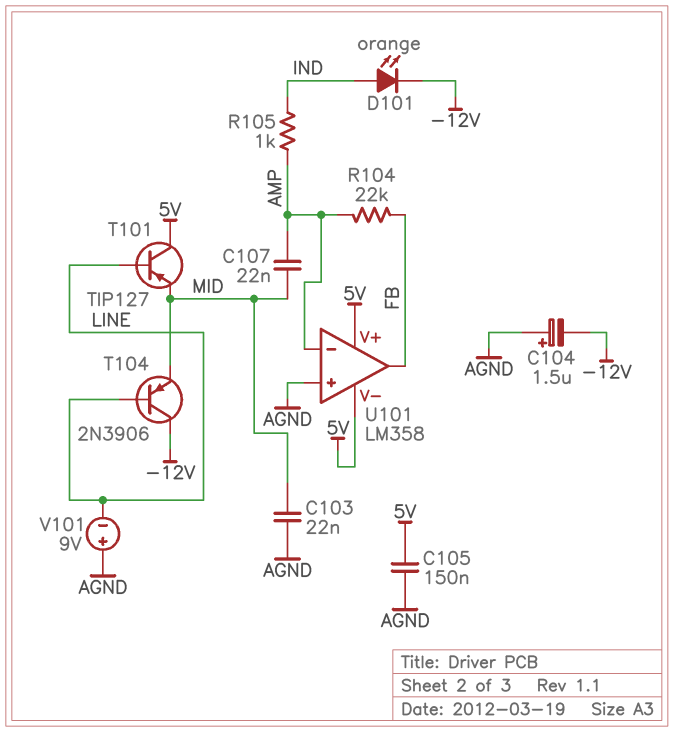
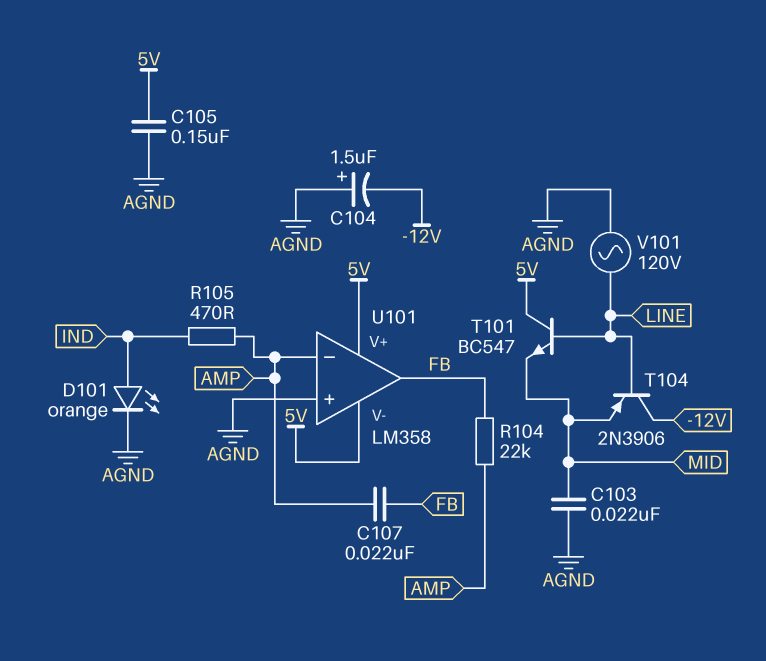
C107: 22nF (AMP, MID) -> 22nF (AMP, FB)
D101: LED orange (A IND, K -12V) -> LED orange (A IND, K AGND)
R105: 1k (AMP, IND) -> 470 (AMP, IND)
T101: PNP TIP127 (B LINE, C 5V, E MID) -> NPN BC547 (B LINE, C 5V, E MID)
V101: 9V (plus AGND, minus LINE) -> AC 120V (AGND, LINE)

